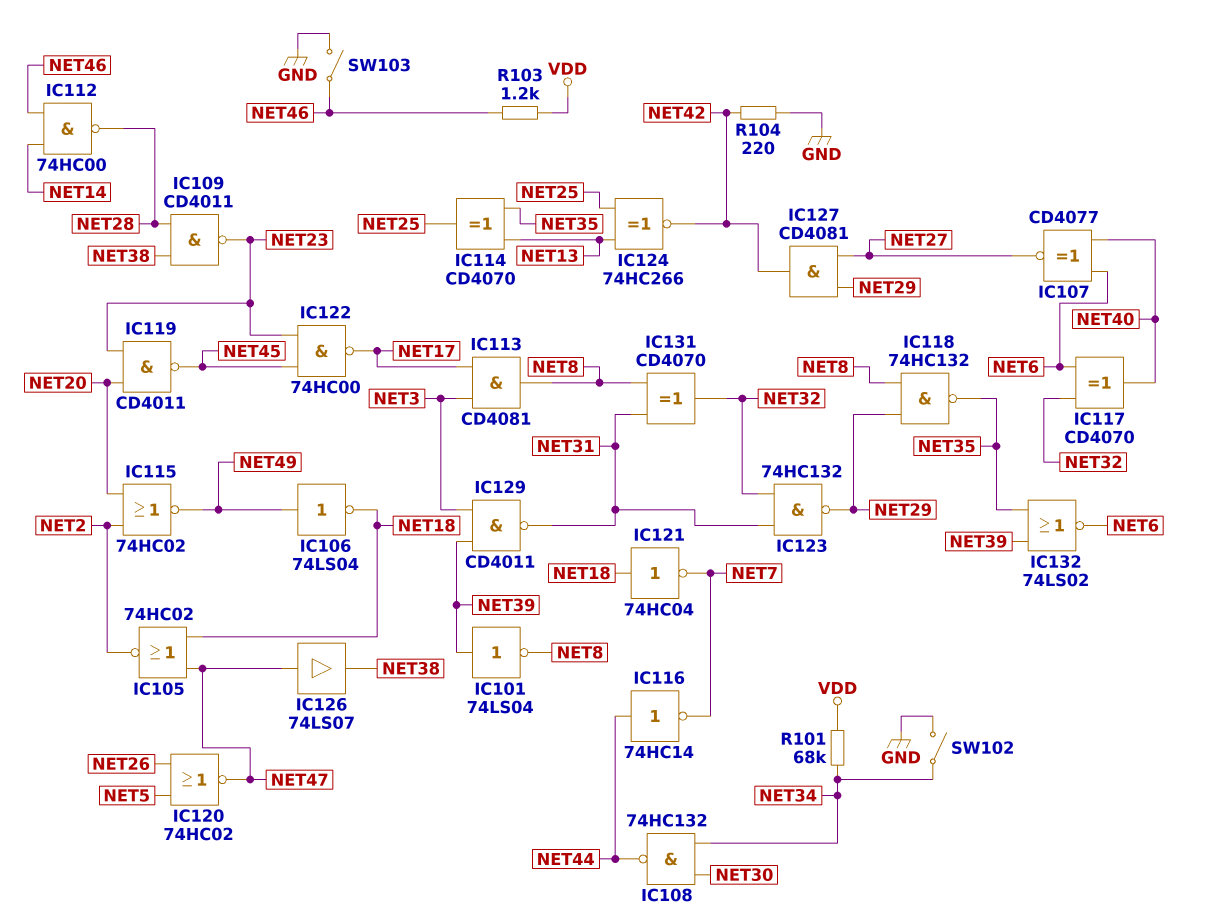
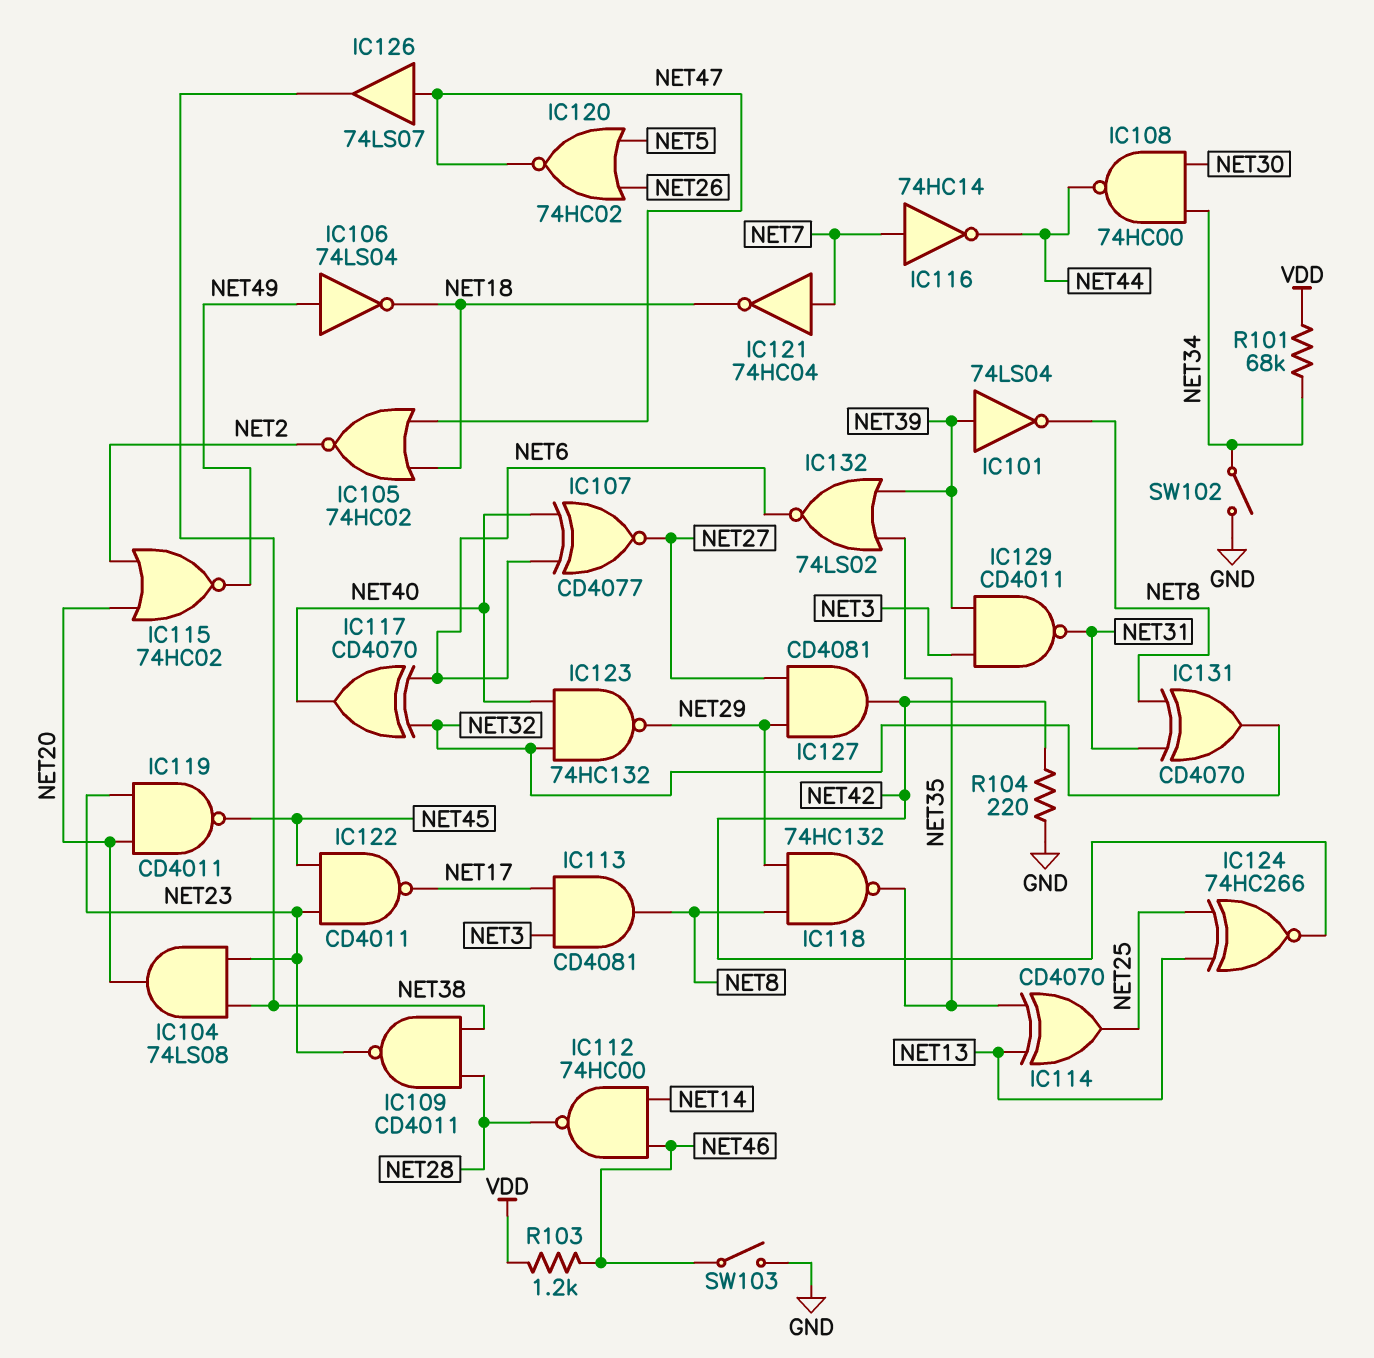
IC104: none -> AND 74LS08 (in NET23, in NET38, out NET20)
IC108: NAND 74HC132 (in NET30, in NET34, out NET44) -> NAND 74HC00 (in NET30, in NET34, out NET44)
IC116: NOT 74HC14 (in NET44, out NET7) -> NOT 74HC14 (in NET7, out NET44)
IC121: NOT 74HC04 (in NET18, out NET7) -> NOT 74HC04 (in NET7, out NET18)
IC122: NAND 74HC00 (in NET23, in NET45, out NET17) -> NAND CD4011 (in NET23, in NET45, out NET17)
IC123: NAND 74HC132 (in NET31, in NET32, out NET29) -> NAND 74HC132 (in NET32, in NET40, out NET29)

